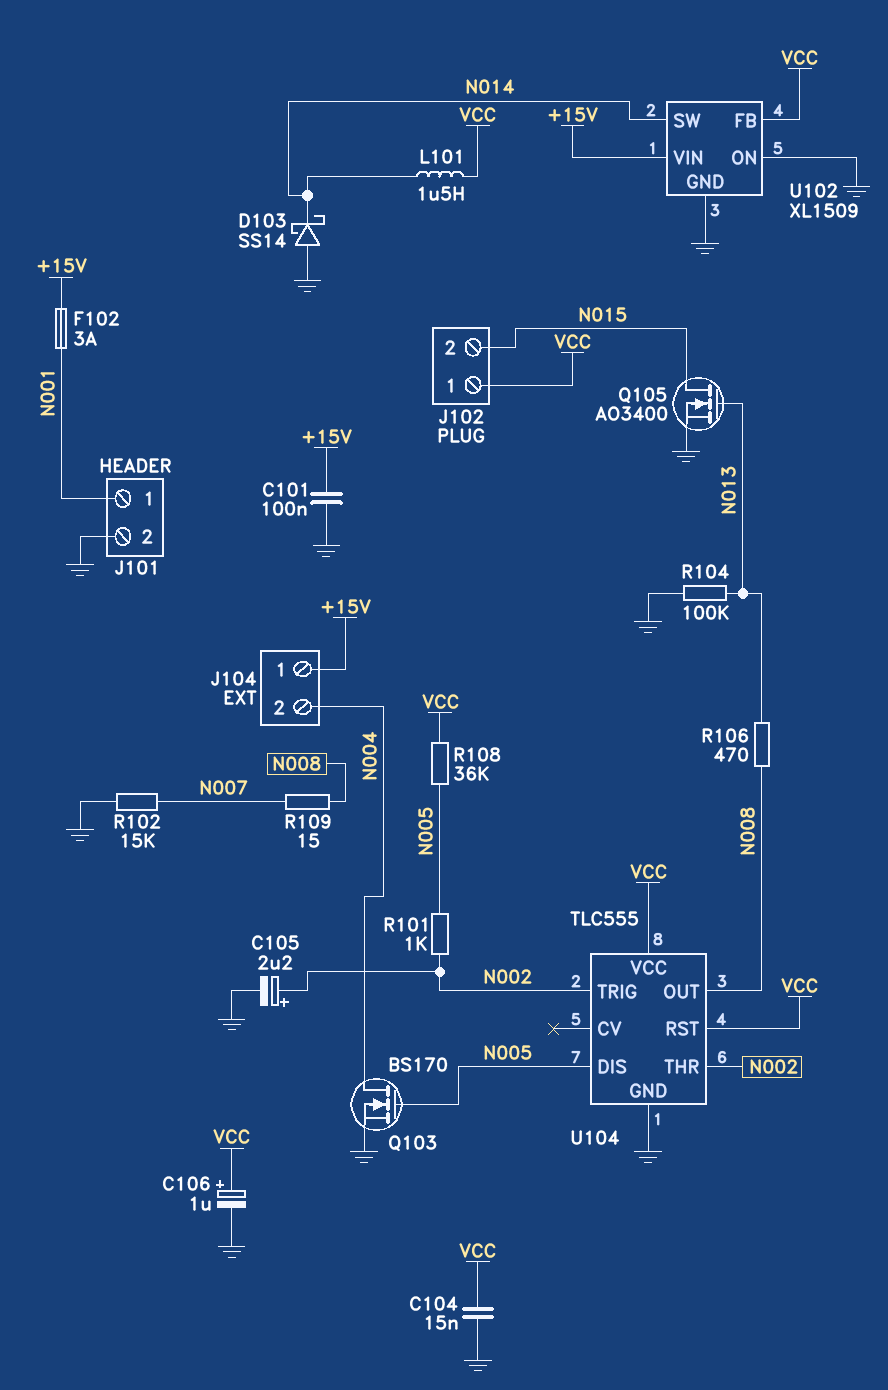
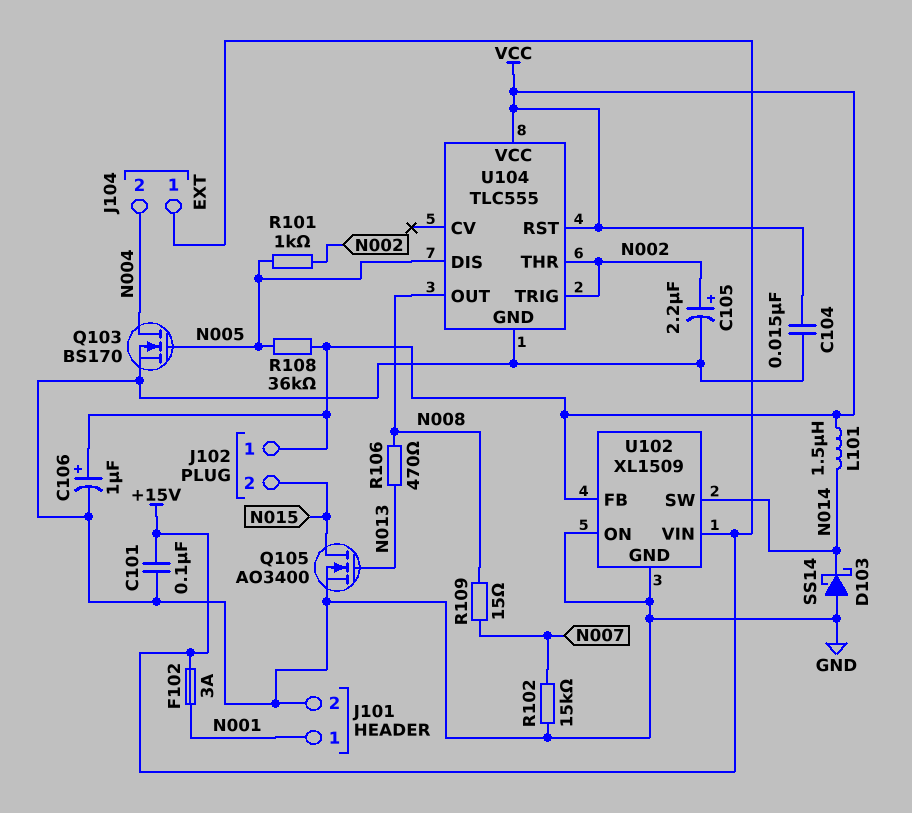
R104: 100k (GND, N013) -> none

